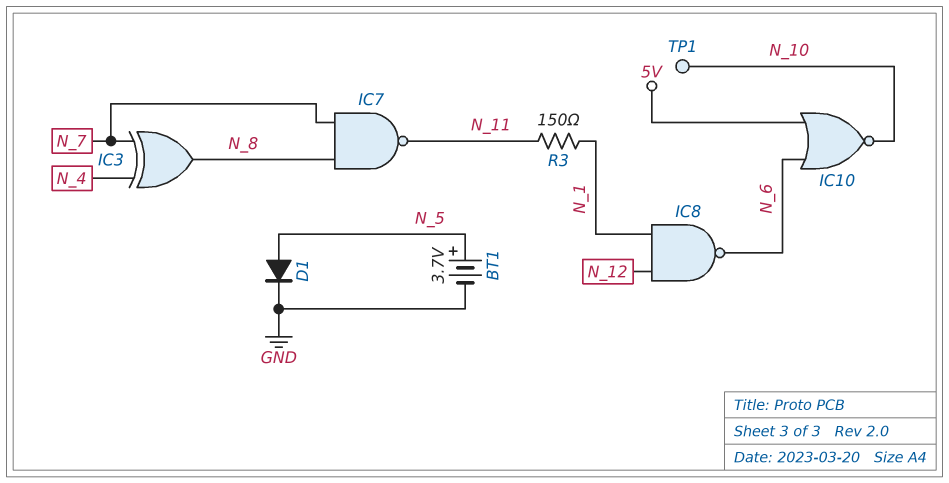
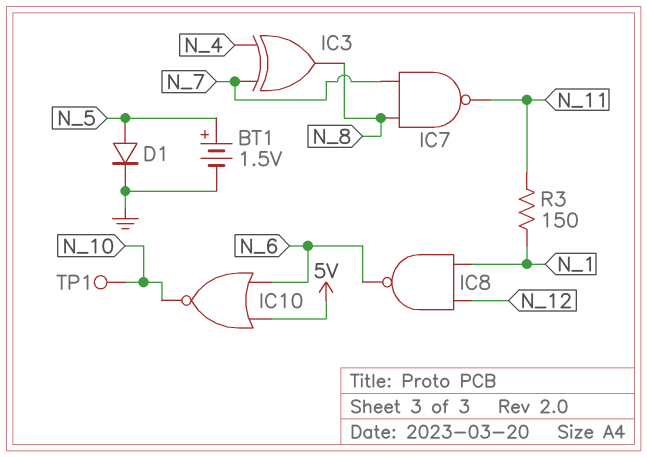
BT1: 3.7V (plus N_5, minus GND) -> 1.5V (plus N_5, minus GND)

